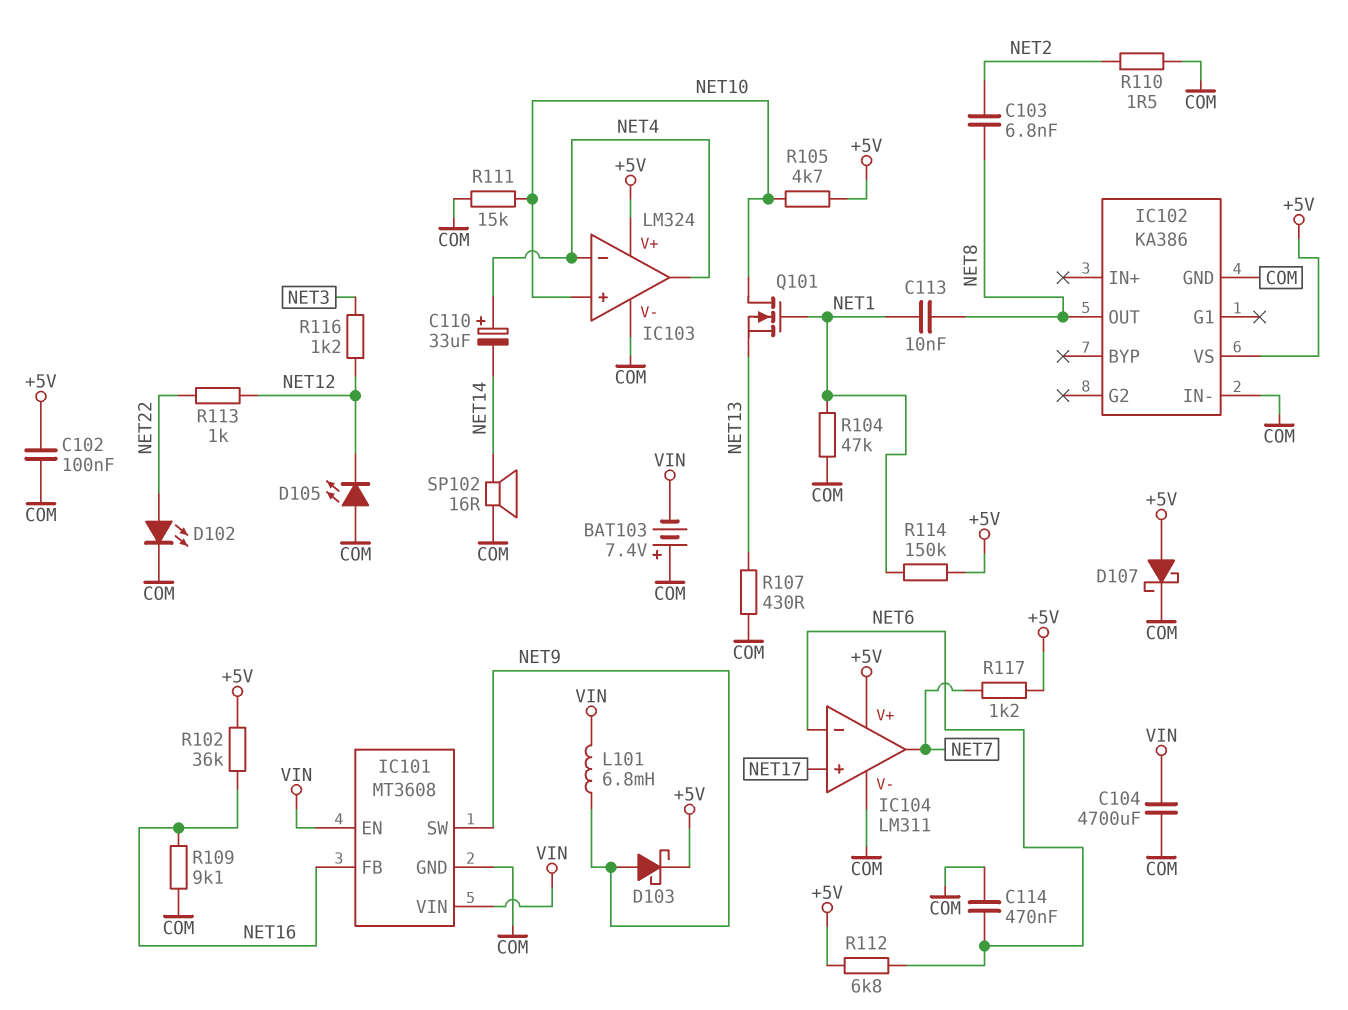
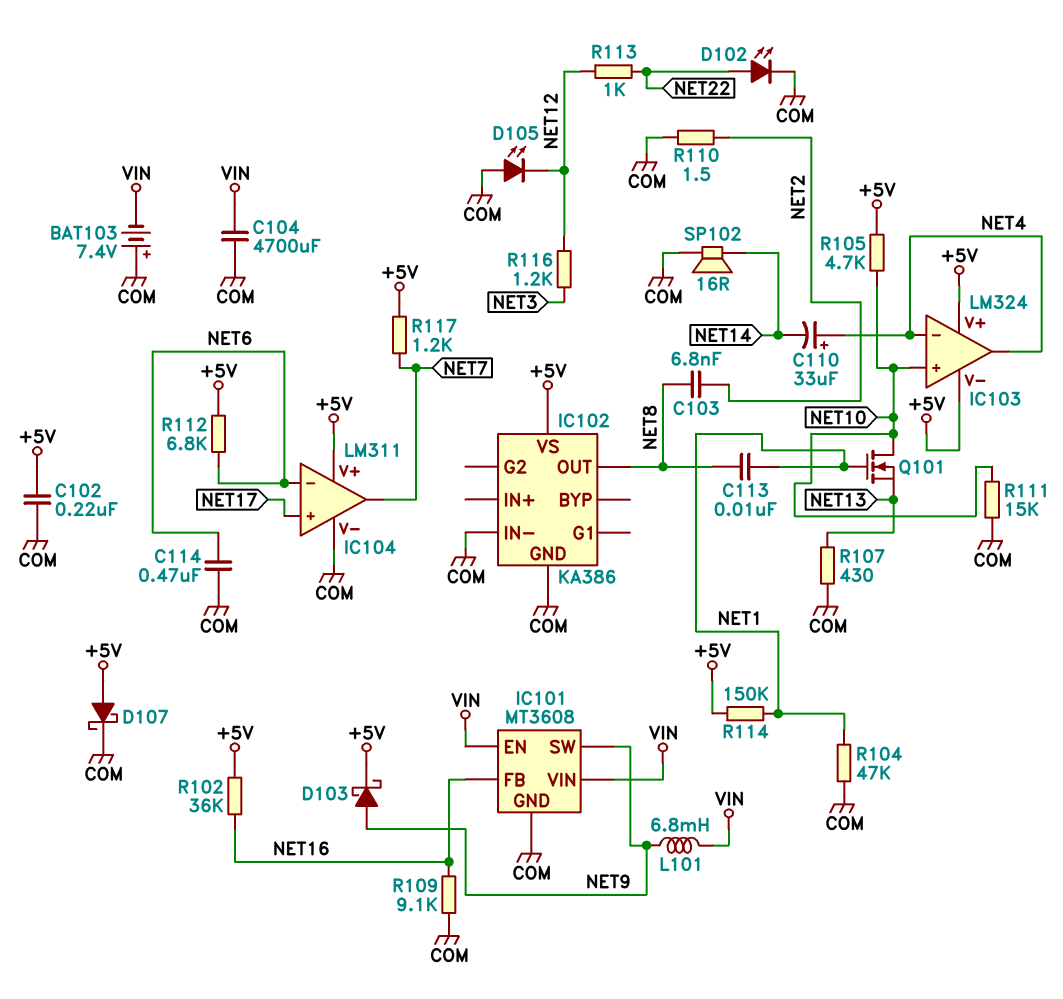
C102: 100nF (+5V, COM) -> 220nF (+5V, COM)
IC103 pin V-: COM -> +5V

